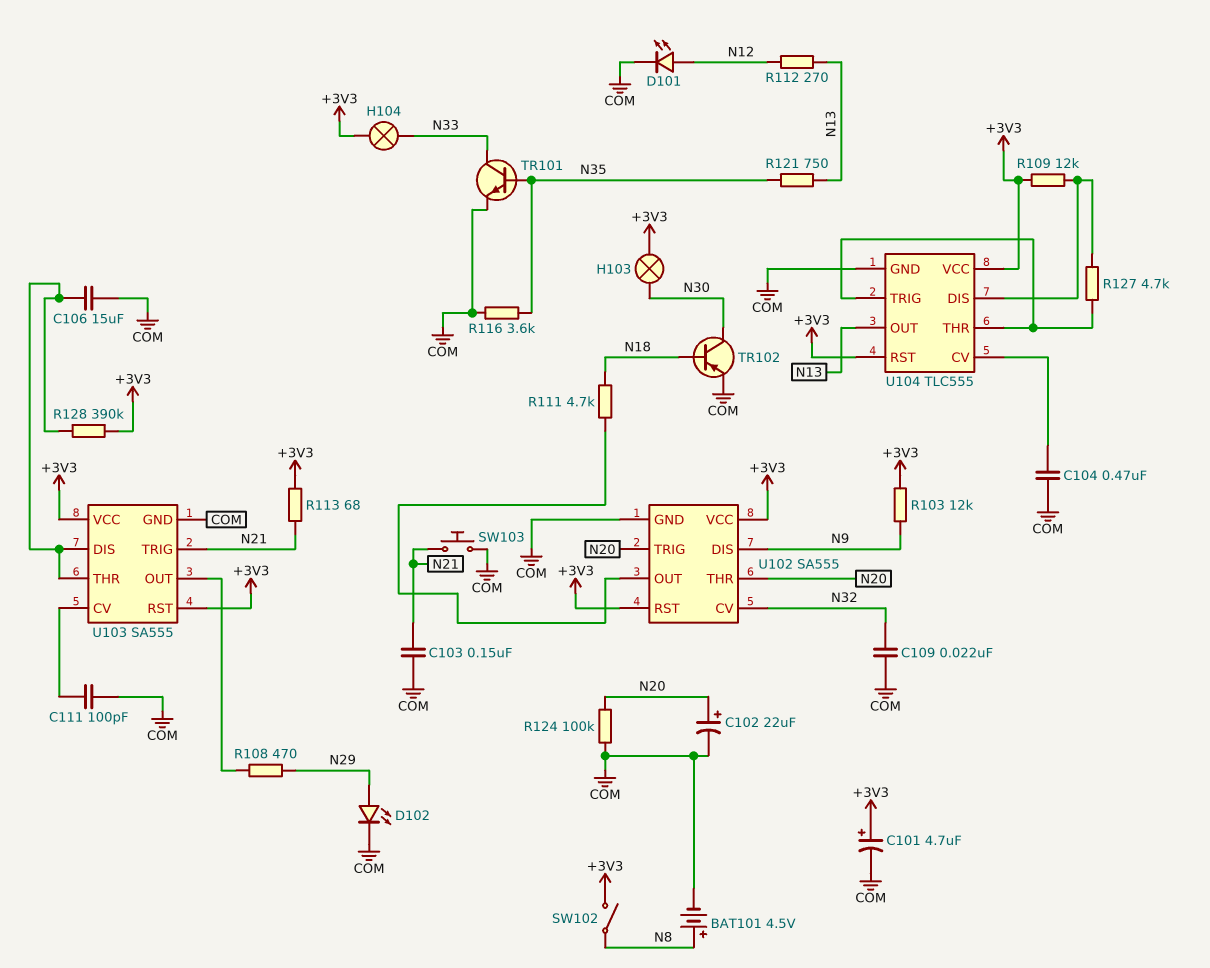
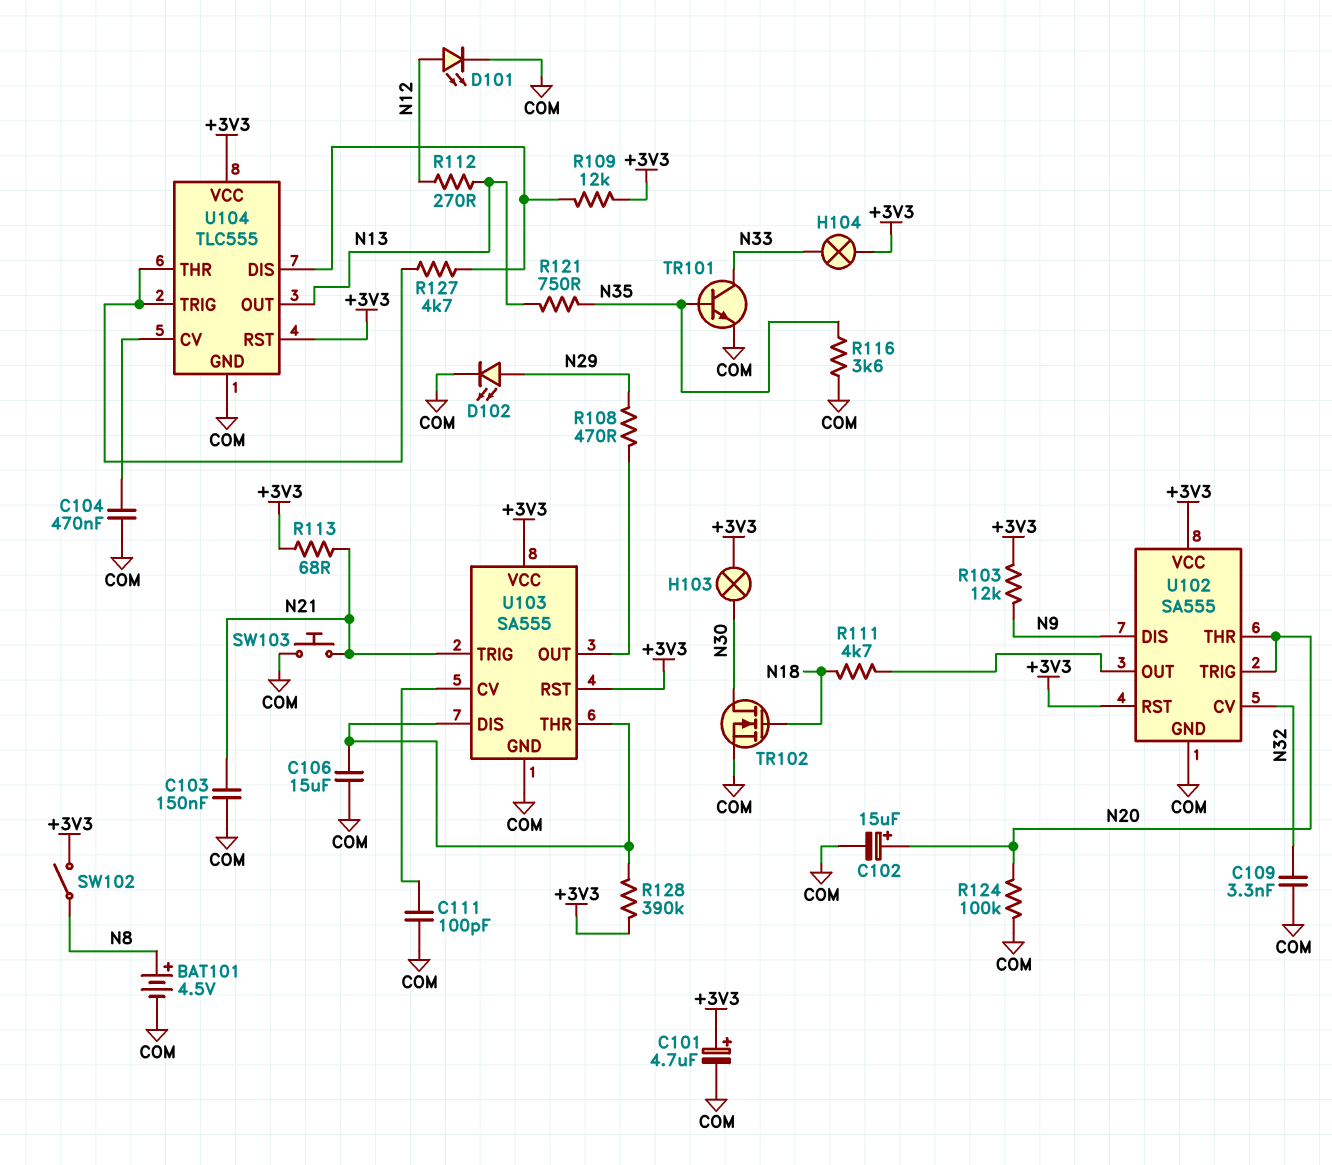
C102: 22uF (plus N20, minus COM) -> 15uF (plus N20, minus COM)
C109: 22nF (COM, N32) -> 3.3nF (COM, N32)
TR102: PNP (B N18, C N30, E COM) -> NMOS (G N18, D N30, S COM)

